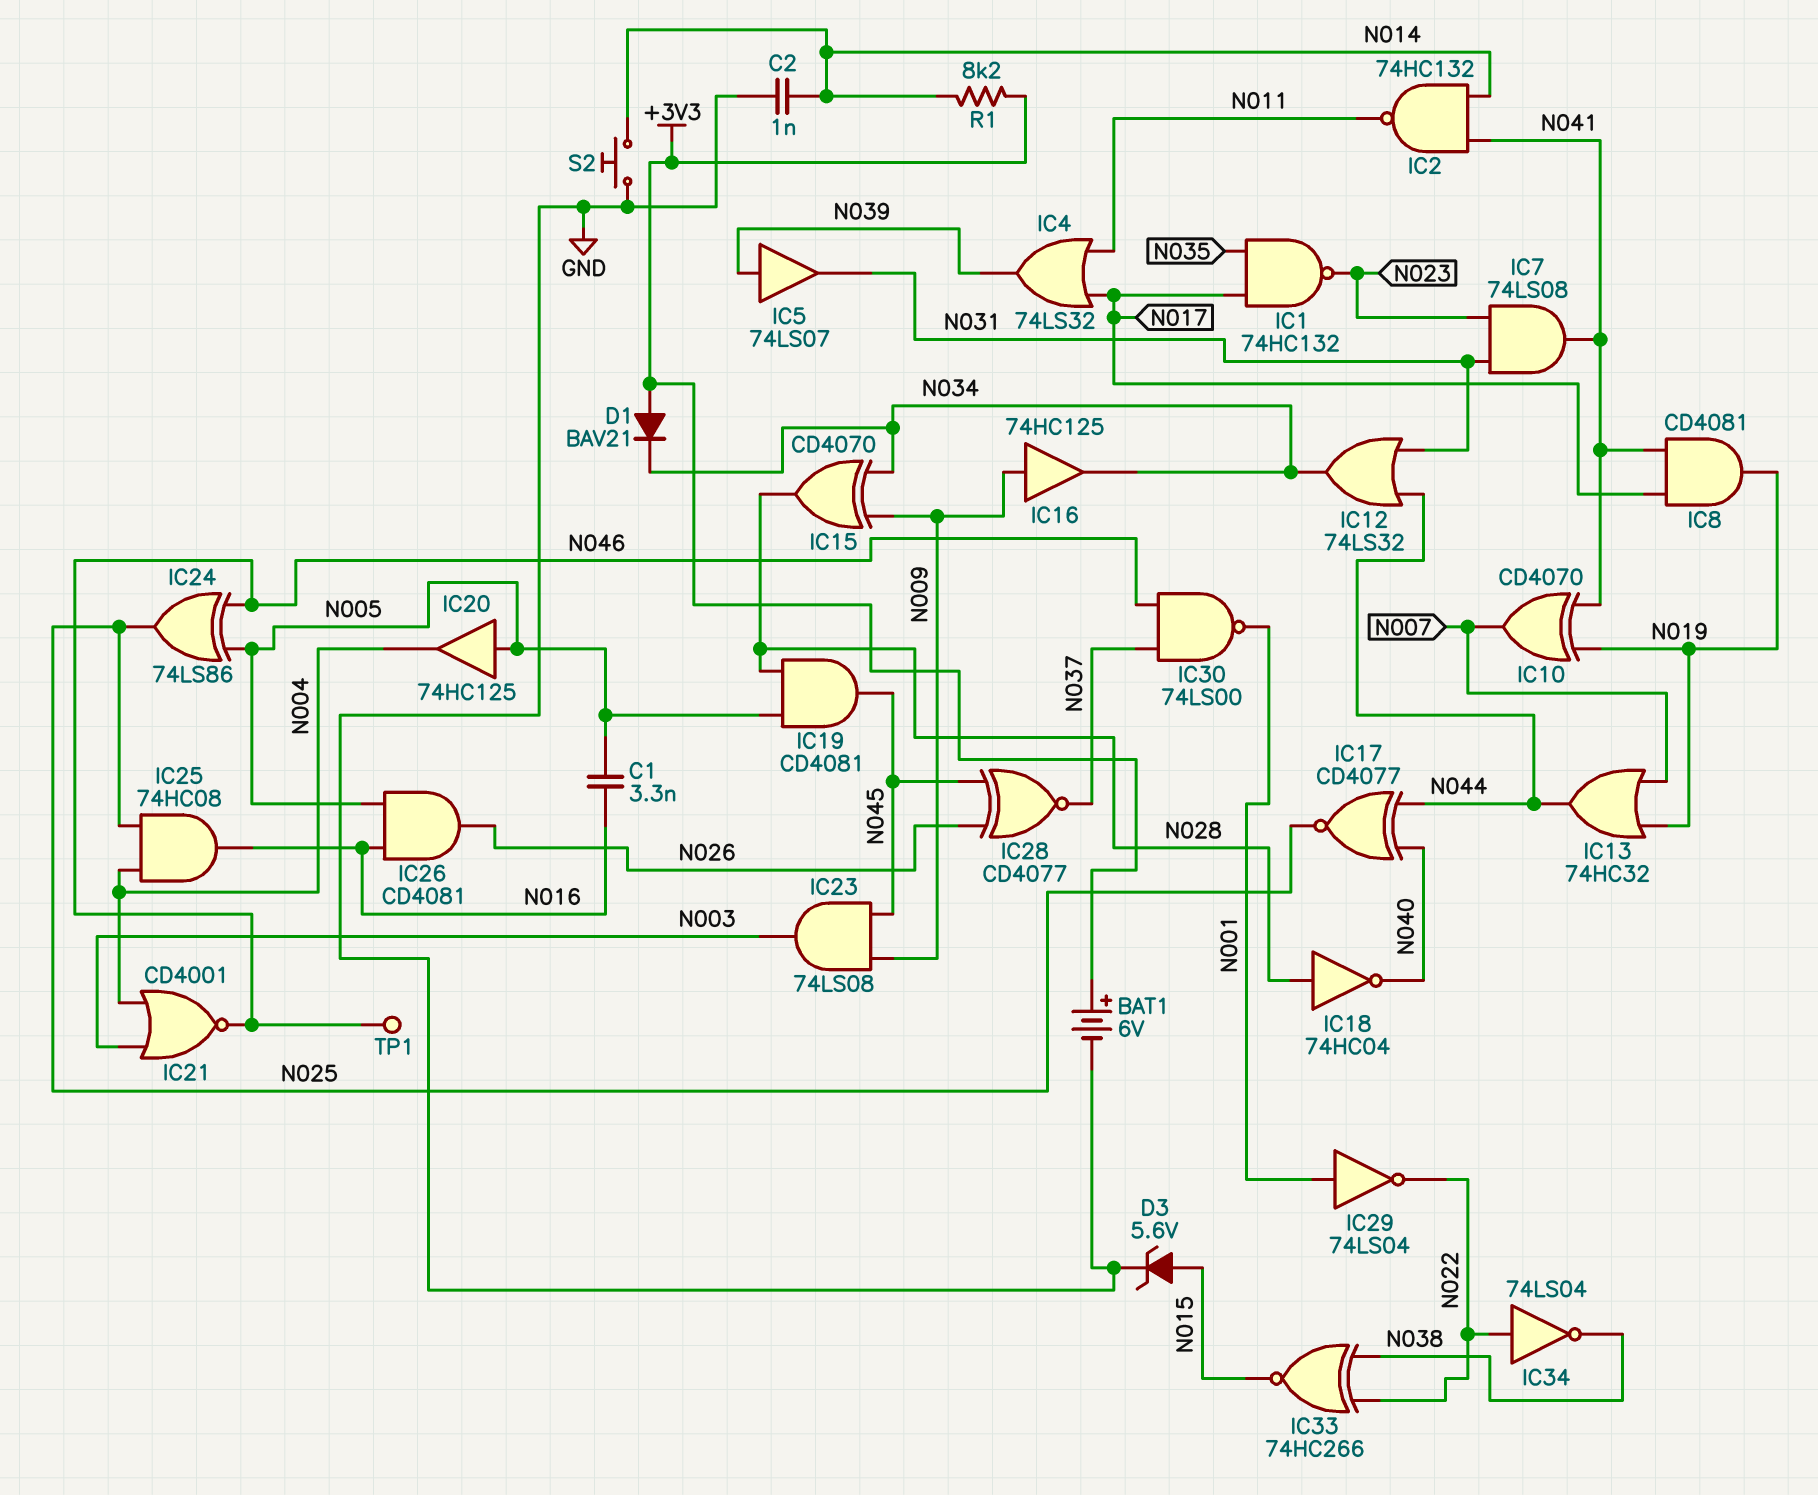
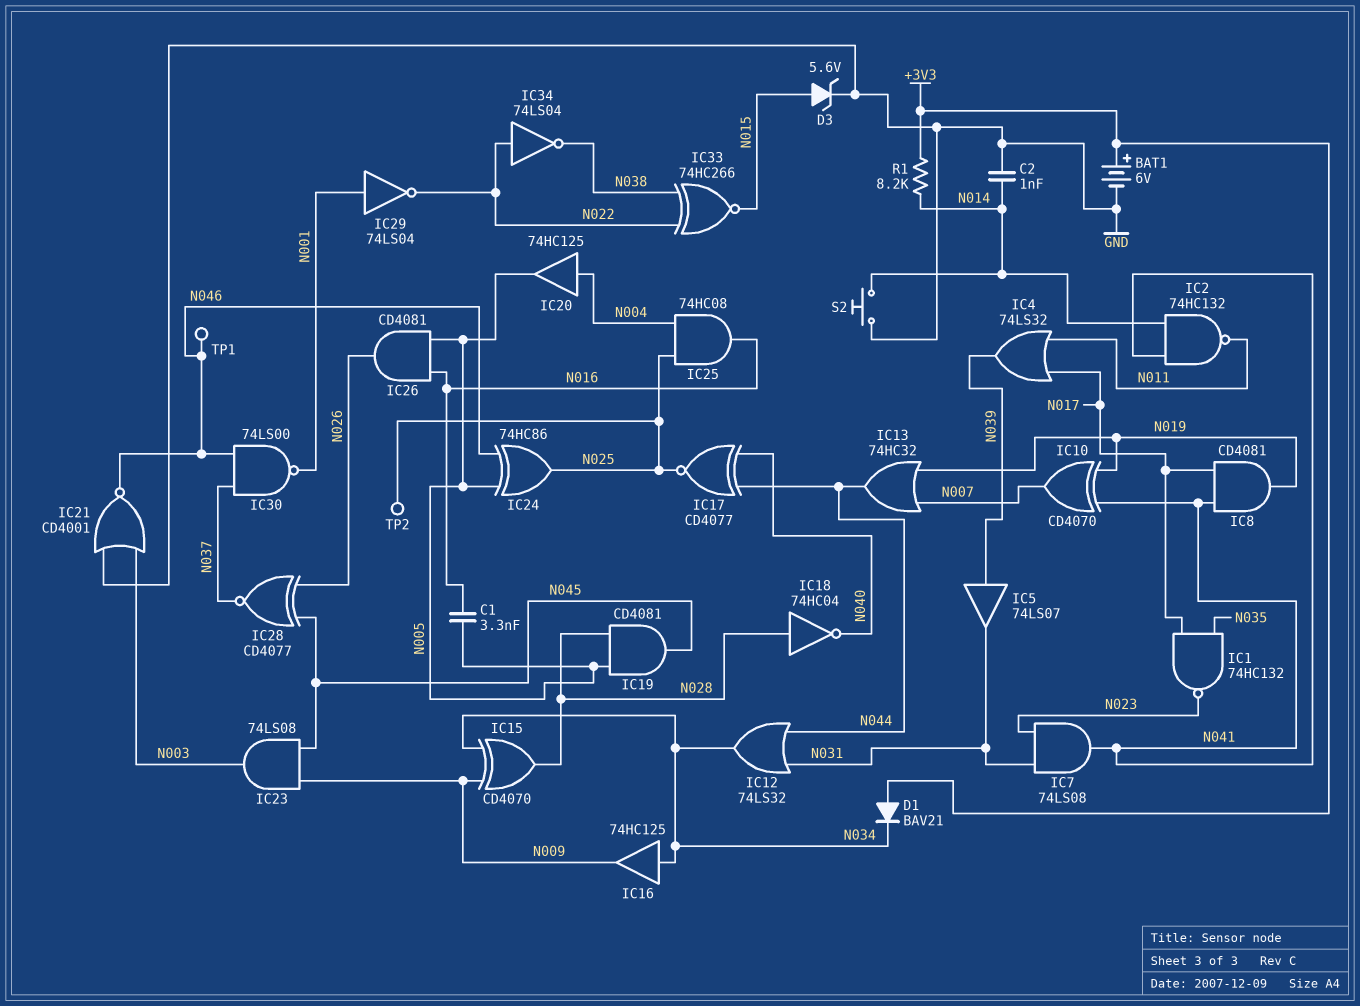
IC16: buffer 74HC125 (in N009, out N034) -> buffer 74HC125 (in N034, out N009)
IC20: buffer 74HC125 (in N005, out N004) -> buffer 74HC125 (in N004, out N005)
IC21: NOR CD4001 (in N003, in N004, out N046) -> NOR CD4001 (in GND, in N003, out N046)
IC24: XOR 74LS86 (in N005, in N046, out N025) -> XOR 74HC86 (in N005, in N046, out N025)
TP2: none -> test point (N025)

